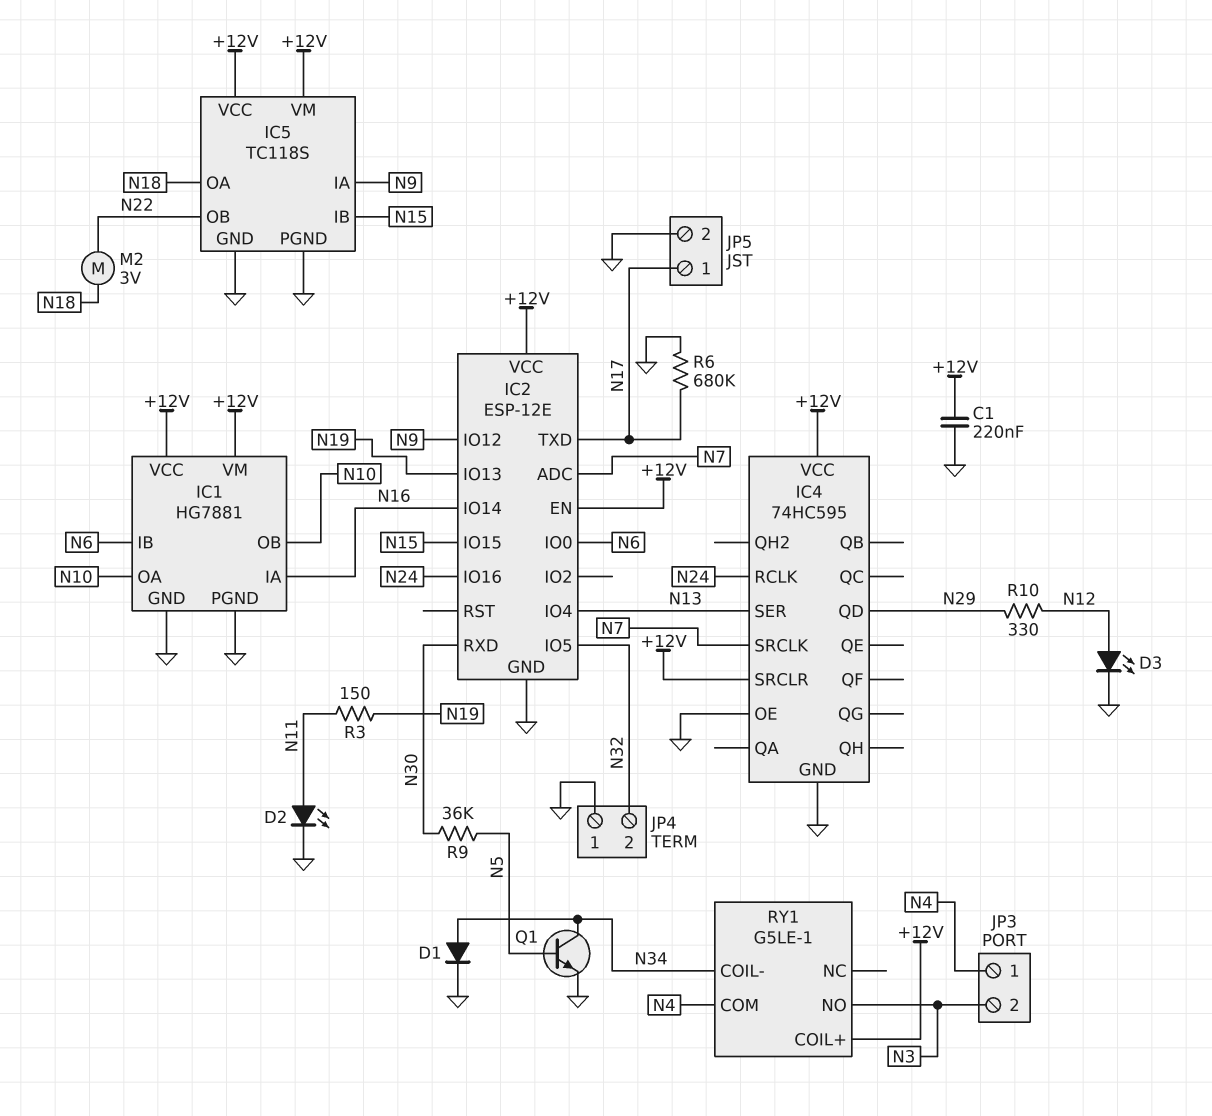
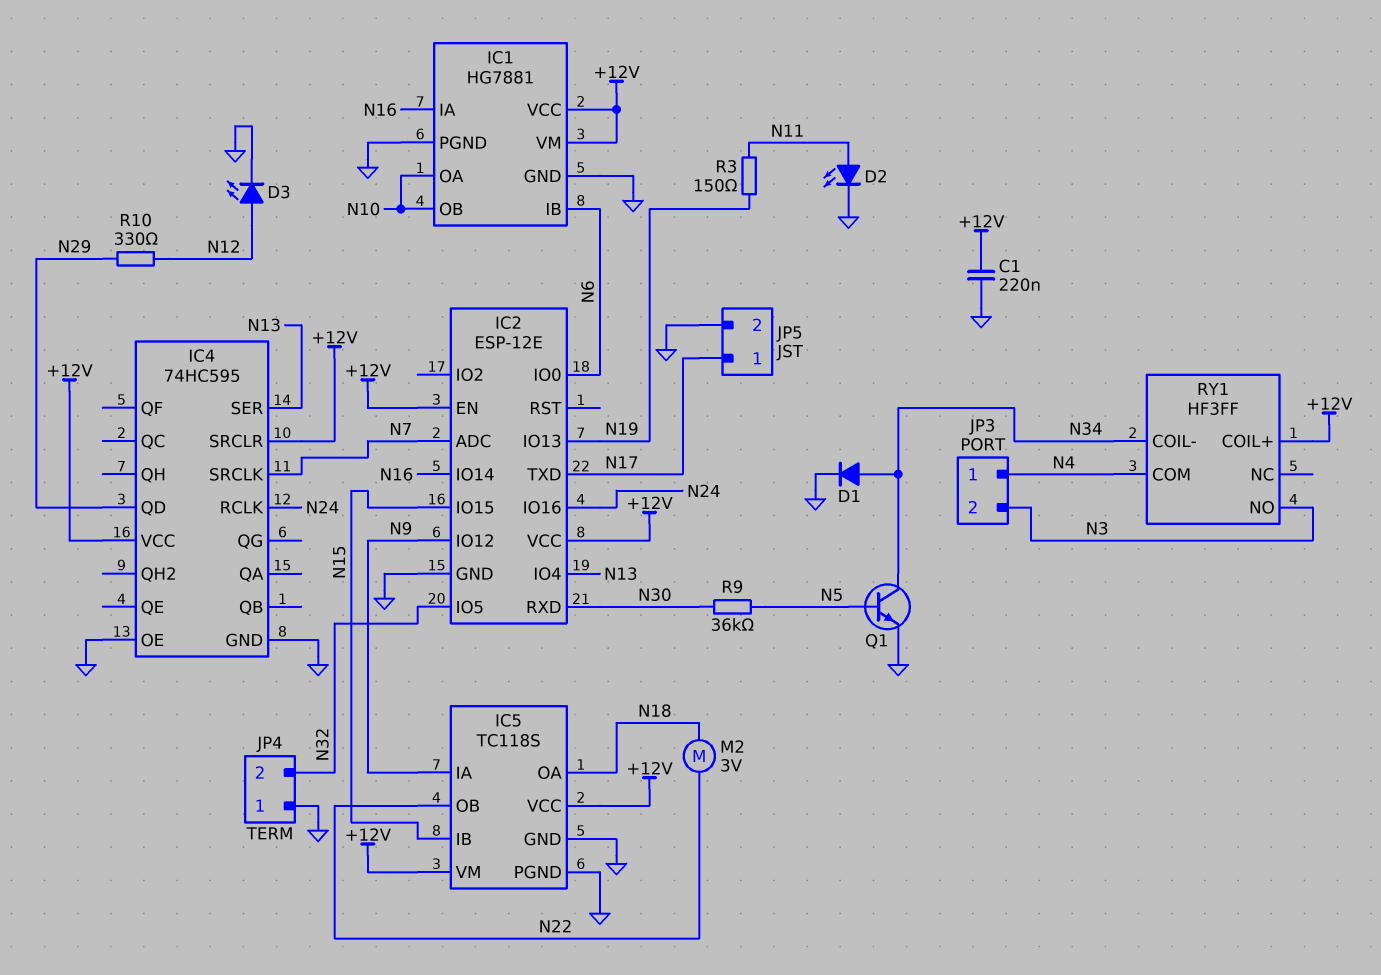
R6: 680k (GND, N17) -> none
RY1: G5LE-1 -> HF3FF

